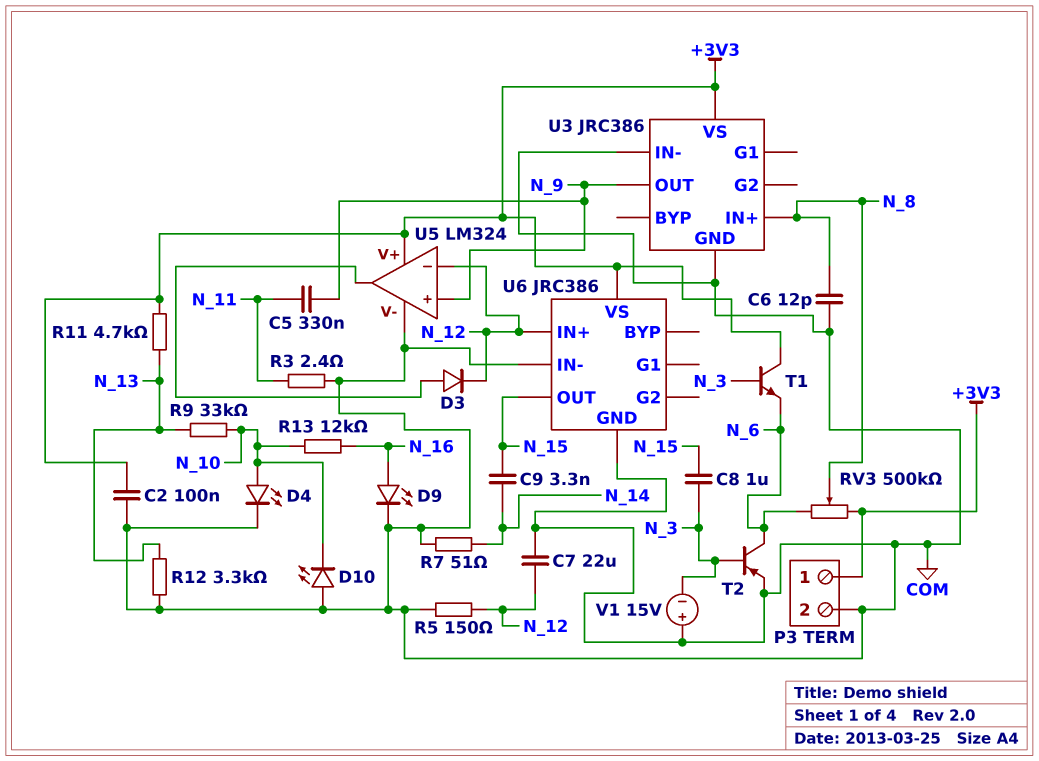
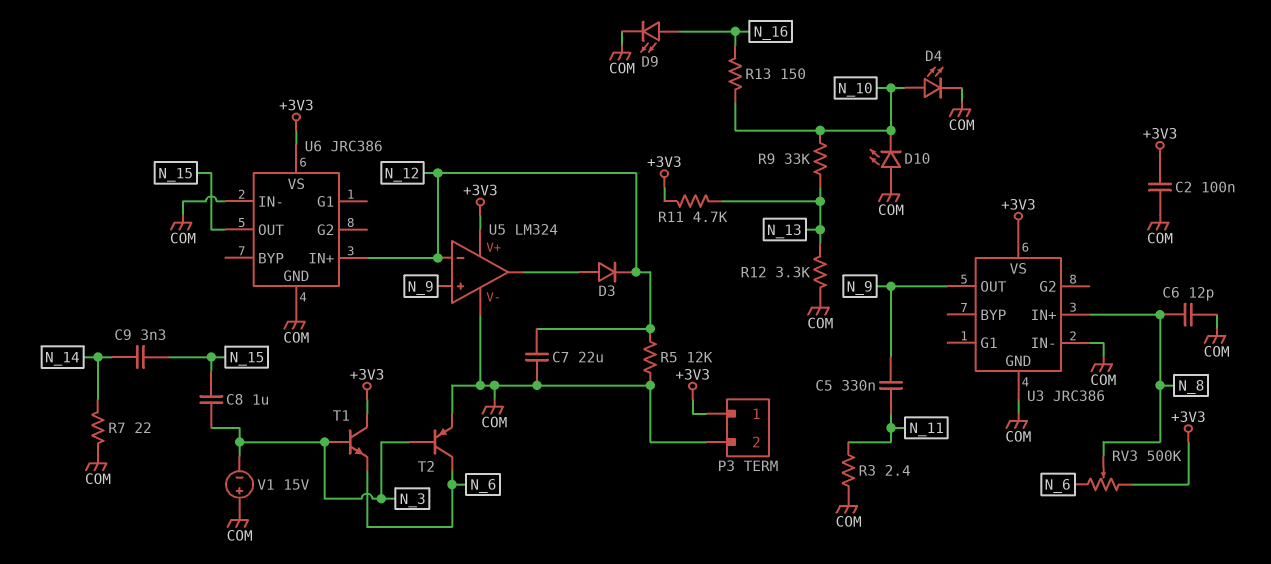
R5: 150 (COM, N_12) -> 12k (COM, N_12)
R7: 51 (COM, N_14) -> 22 (COM, N_14)
R13: 12k (N_10, N_16) -> 150 (N_10, N_16)

